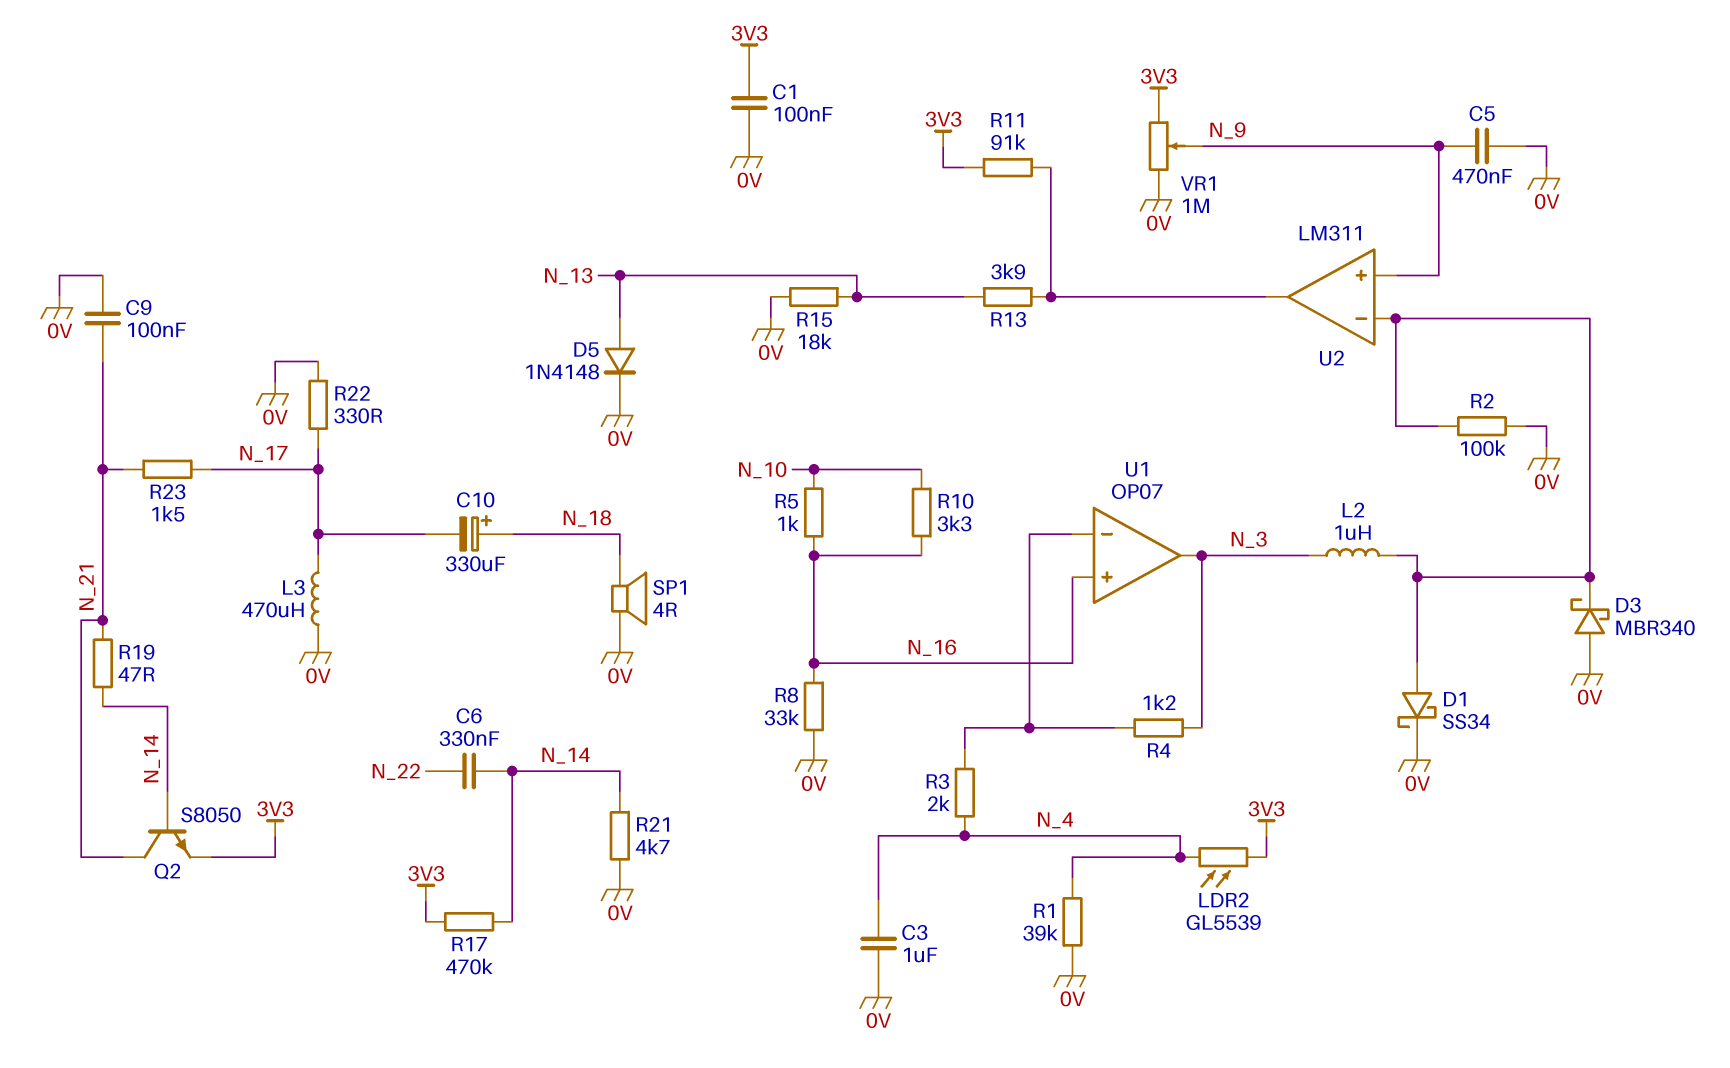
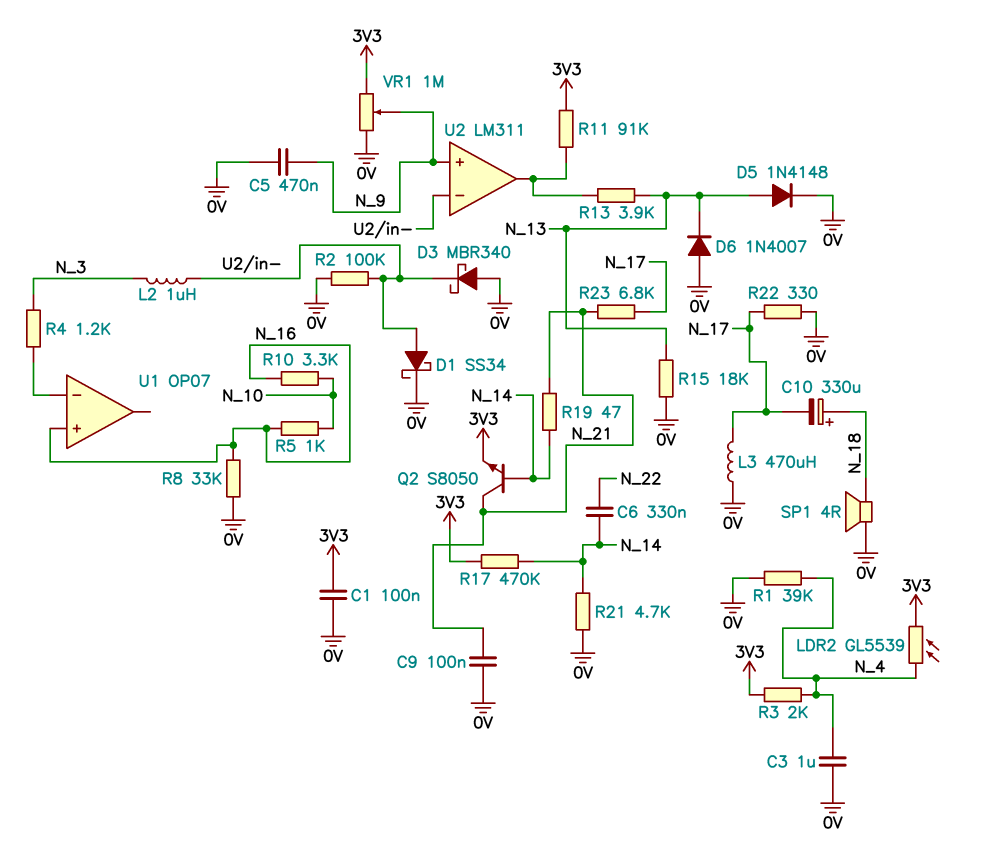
D6: none -> diode 1N4007 (A 0V, K N_13)
R3: 2k (N_4, U1/in-) -> 2k (3V3, N_4)
R23: 1.5k (N_17, N_21) -> 6.8k (N_17, N_21)
U1 pin out: N_3 -> none

